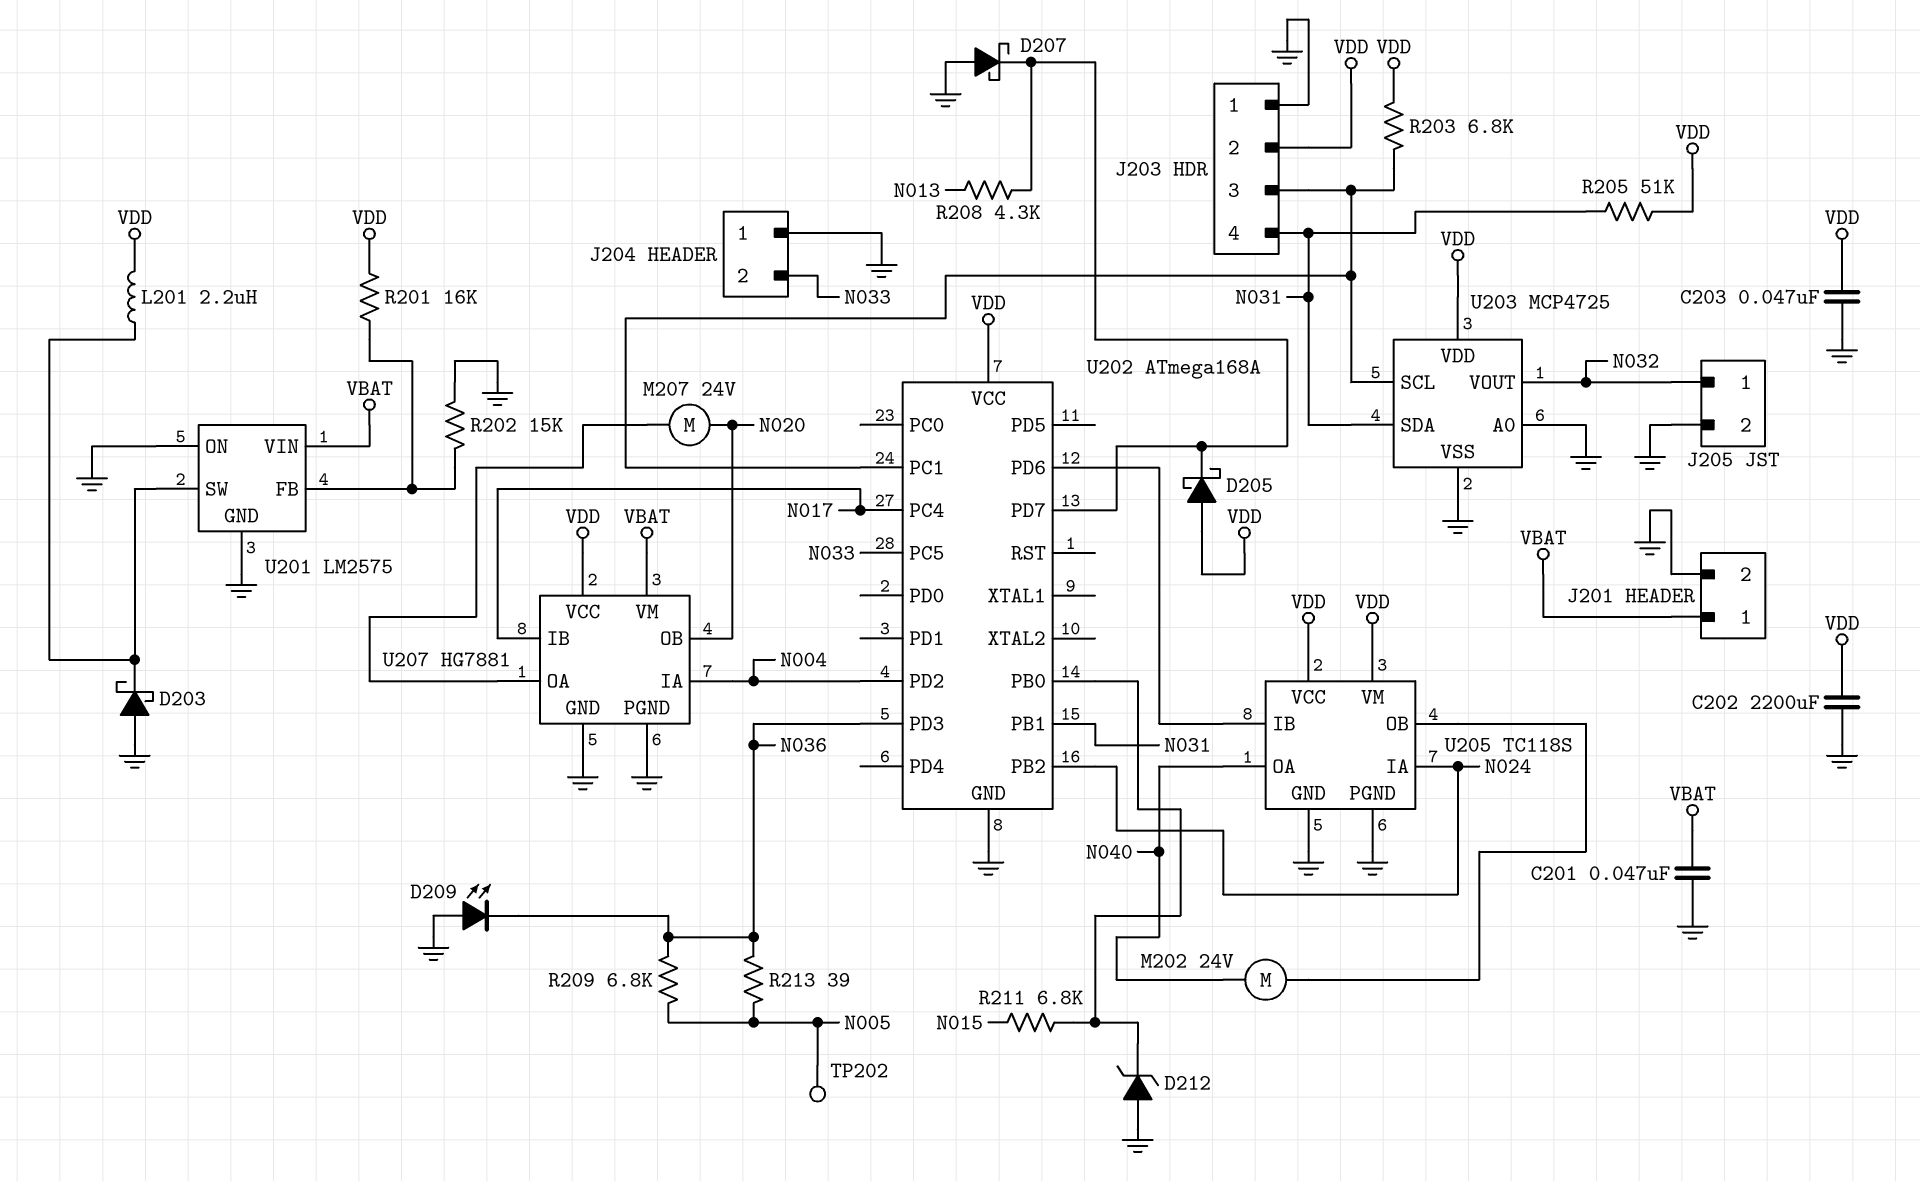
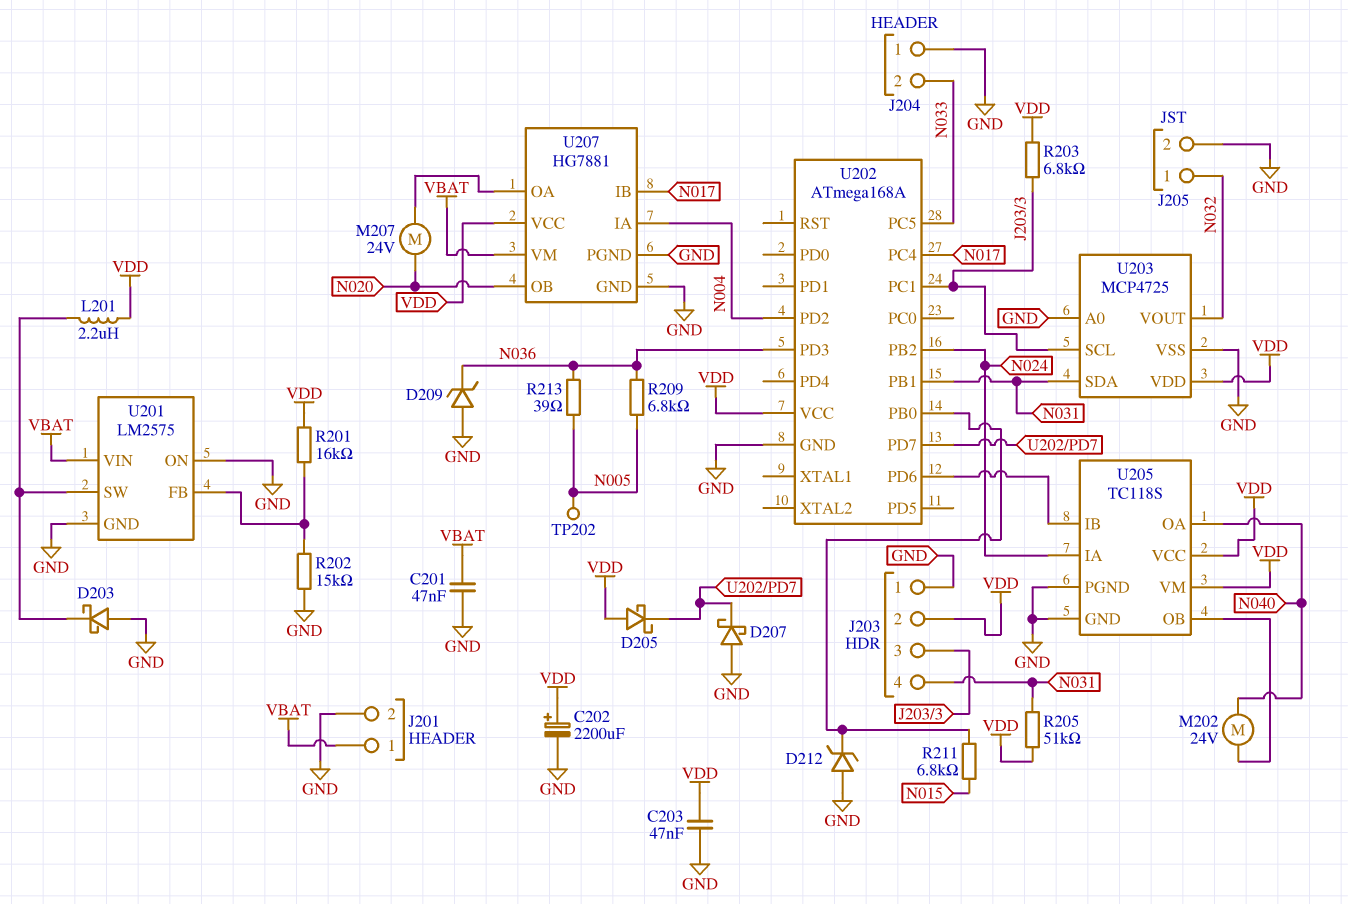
C202: 2200uF (GND, VDD) -> 2200uF (plus VDD, minus GND)
D209: LED (A GND, K N036) -> zener (A GND, K N036)
R208: 4.3k (N013, U202/PD7) -> none

